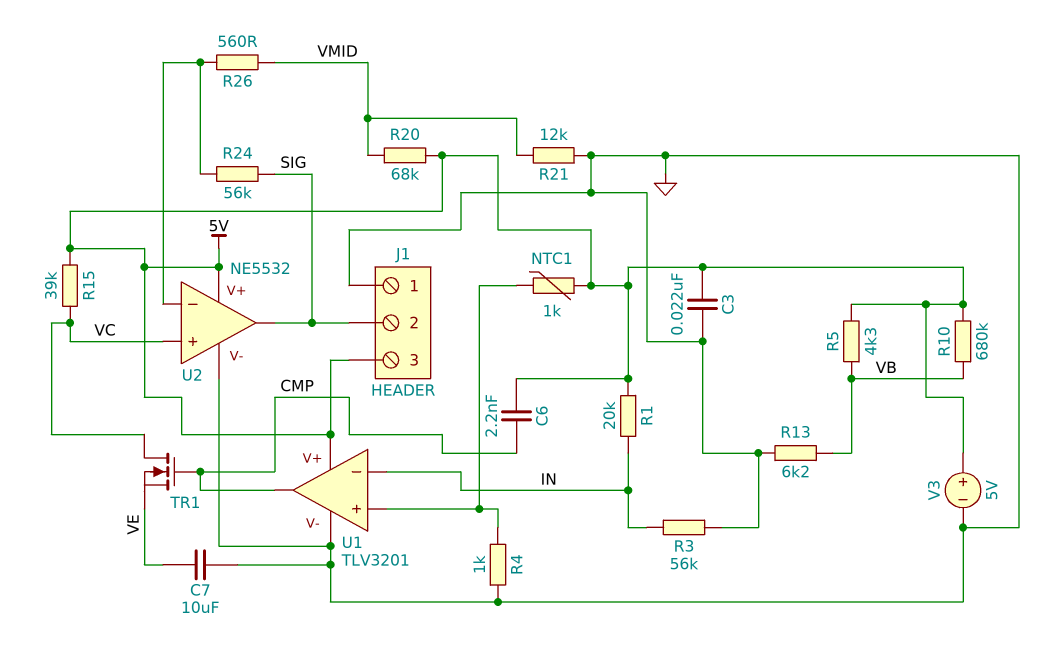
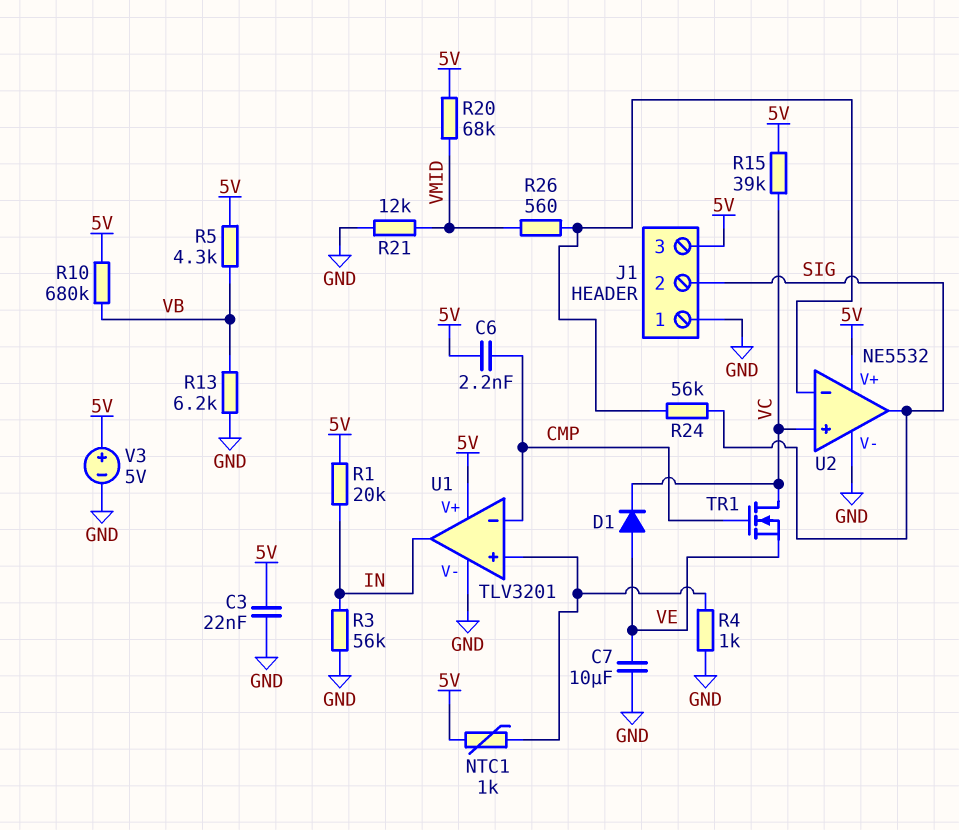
D1: none -> diode (A VE, K VC)
U1 pin in-: IN -> CMP
U1 pin out: CMP -> IN

